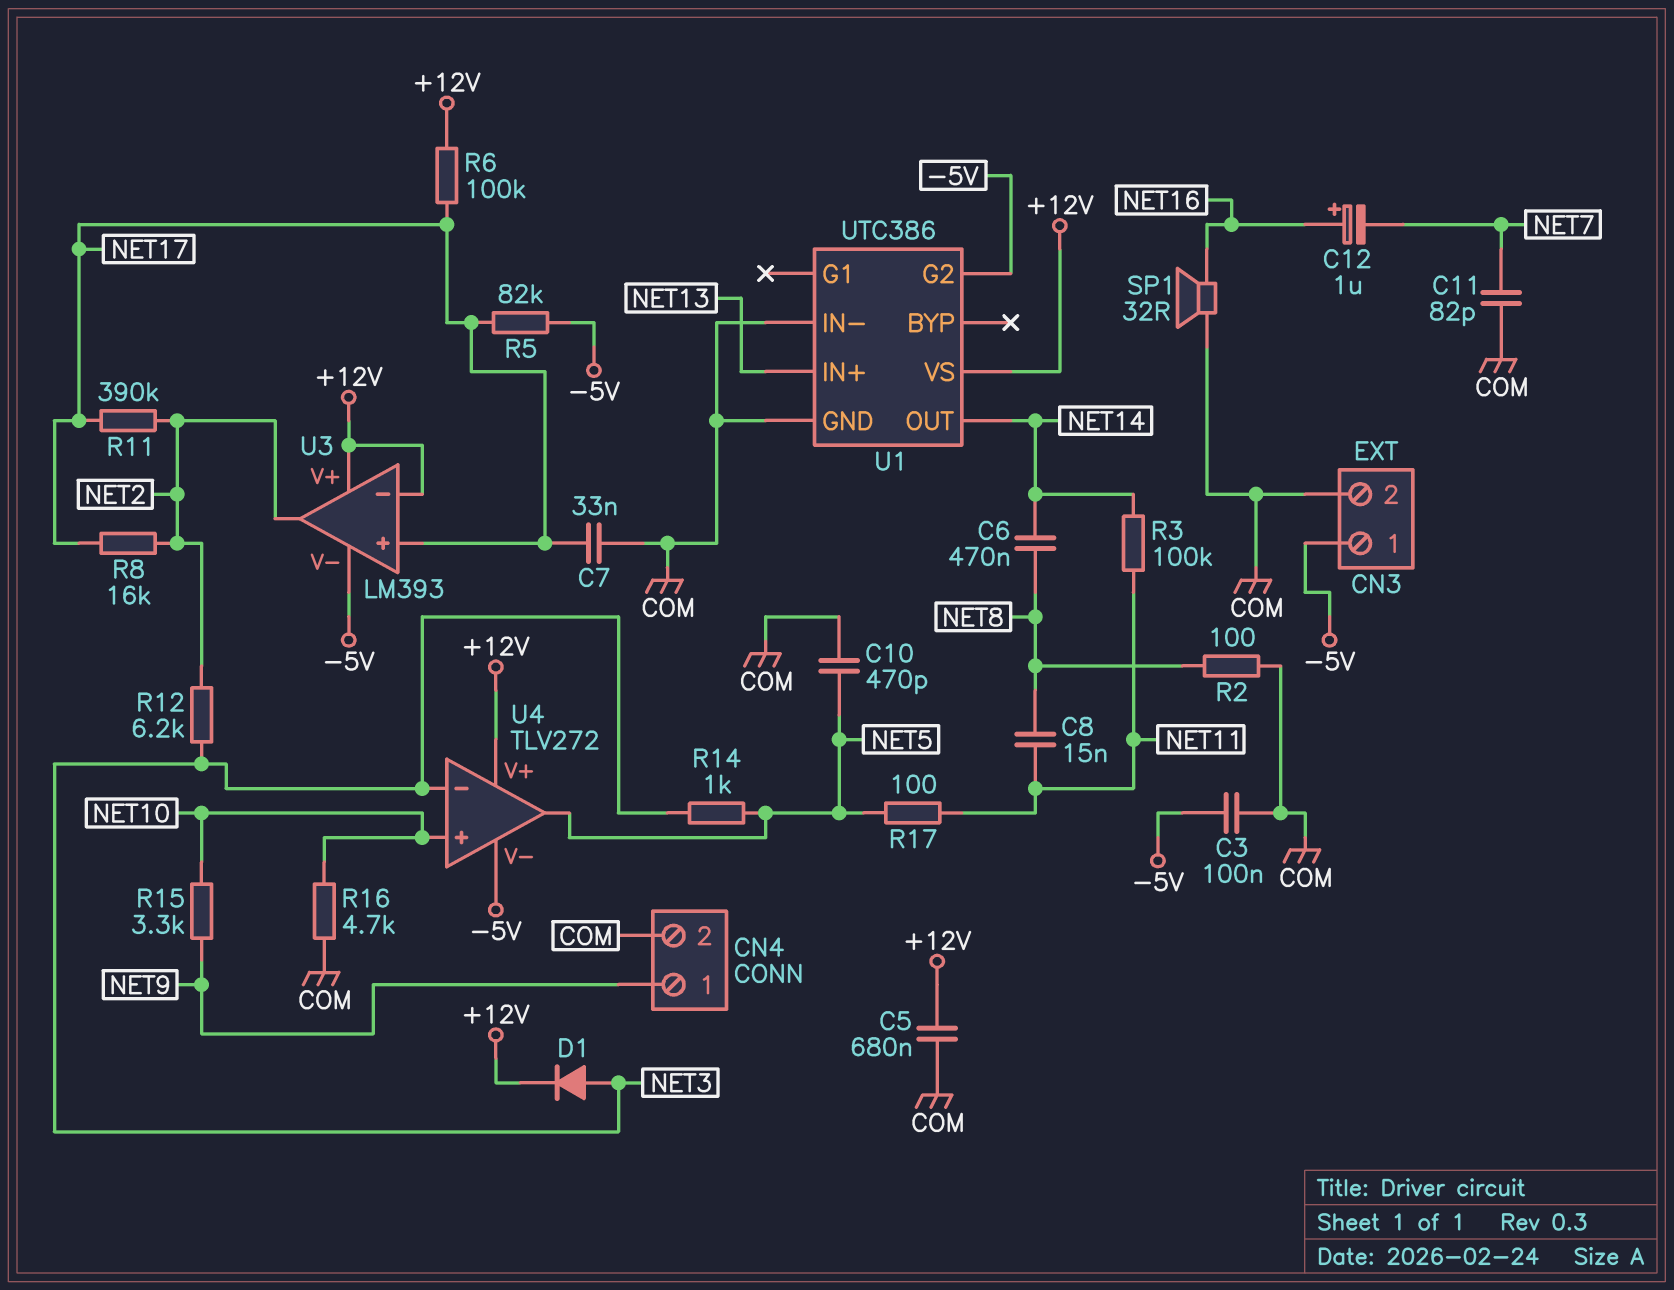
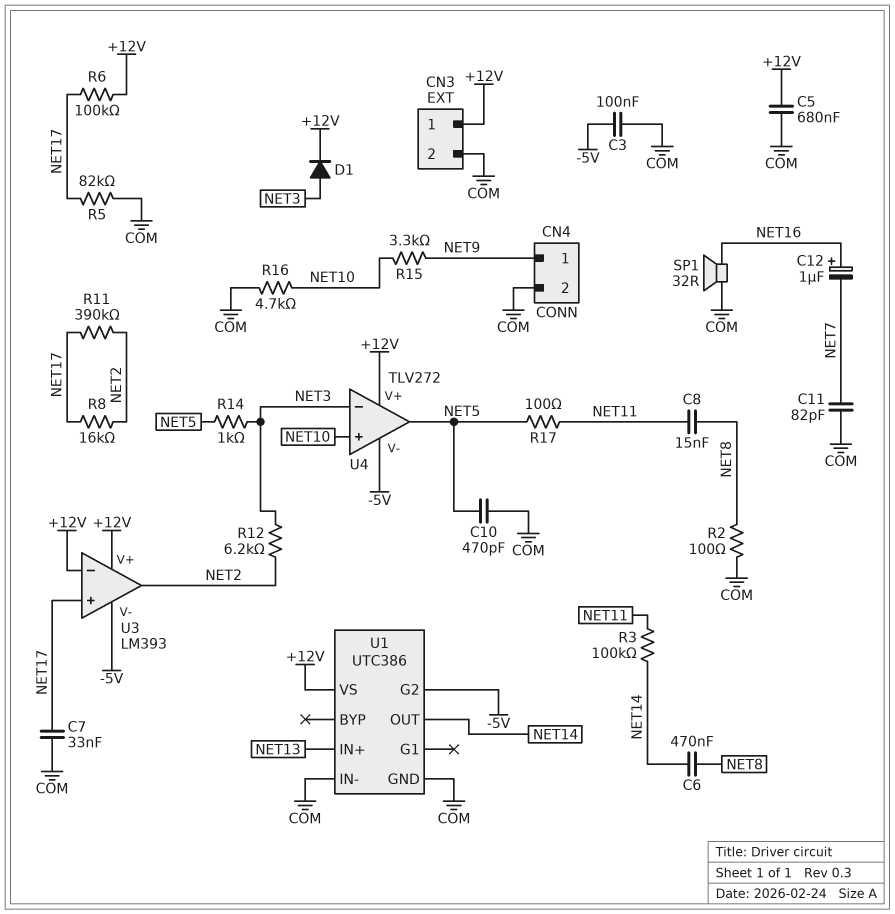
CN3 pin 1: -5V -> +12V
R5: 82k (-5V, NET17) -> 82k (COM, NET17)

